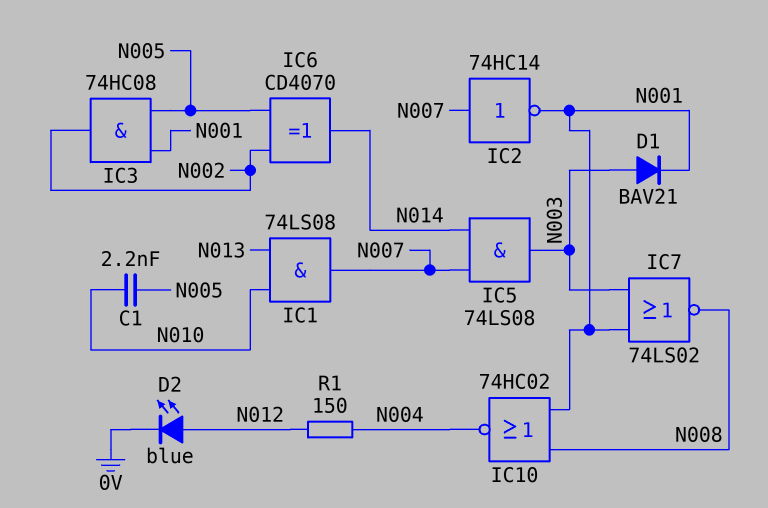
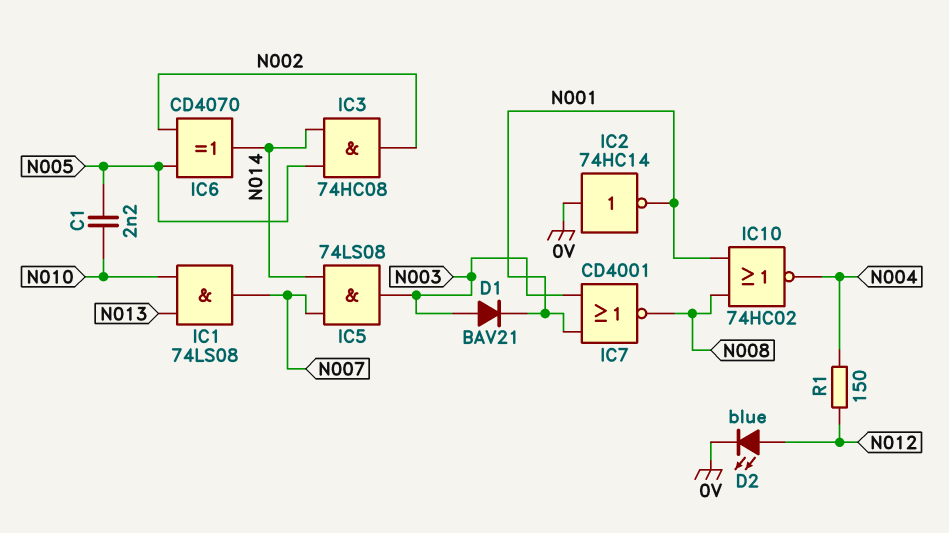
IC2: NOT 74HC14 (in N007, out N001) -> NOT 74HC14 (in 0V, out N001)
IC3: AND 74HC08 (in N001, in N005, out N002) -> AND 74HC08 (in N005, in N014, out N002)
IC7: NOR 74LS02 (in N001, in N003, out N008) -> NOR CD4001 (in N001, in N003, out N008)

